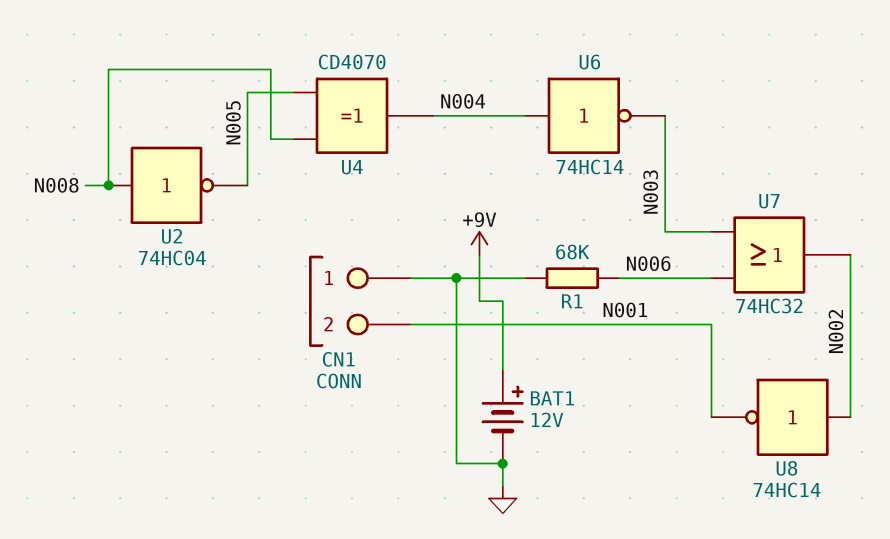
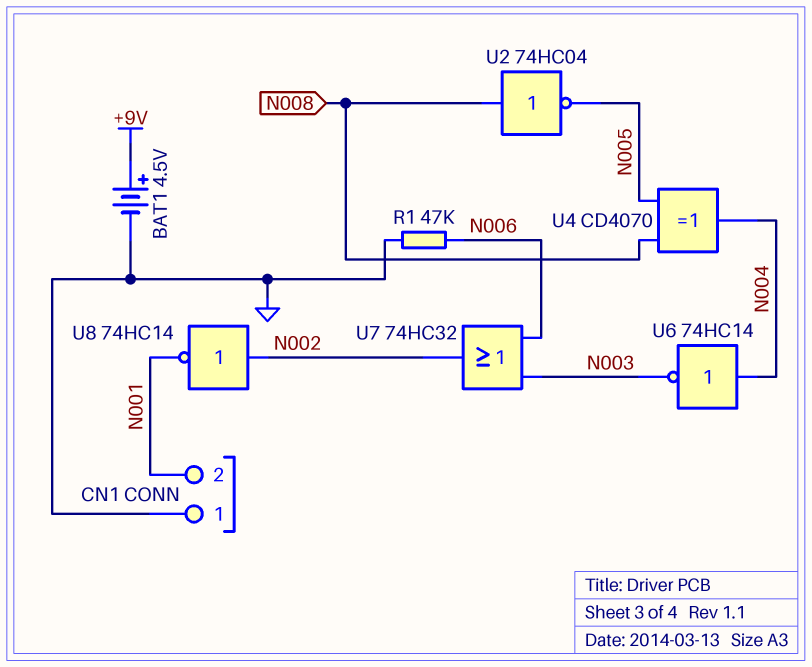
BAT1: 12V (plus +9V, minus GND) -> 4.5V (plus +9V, minus GND)
R1: 68k (GND, N006) -> 47k (GND, N006)

